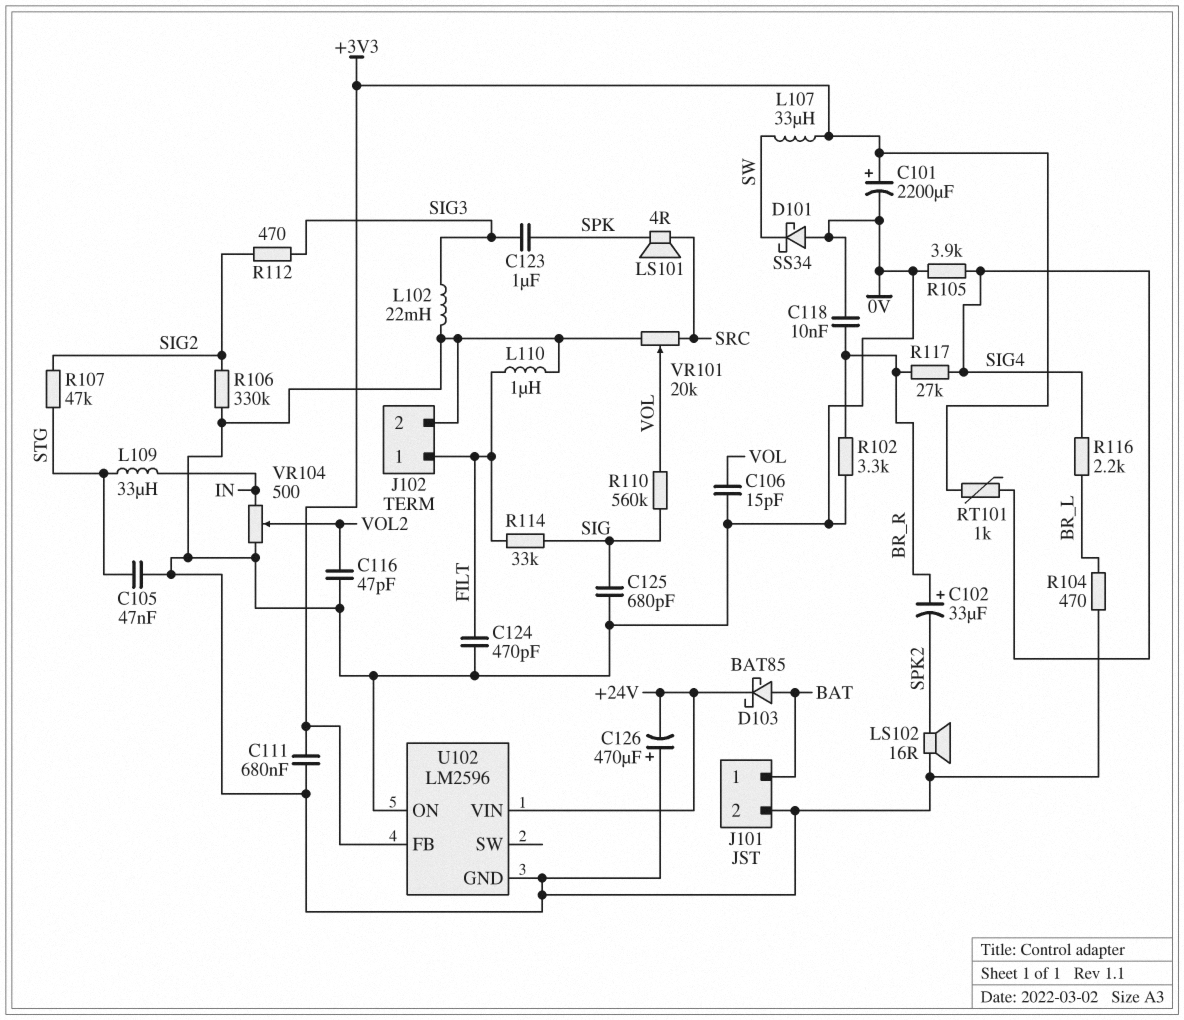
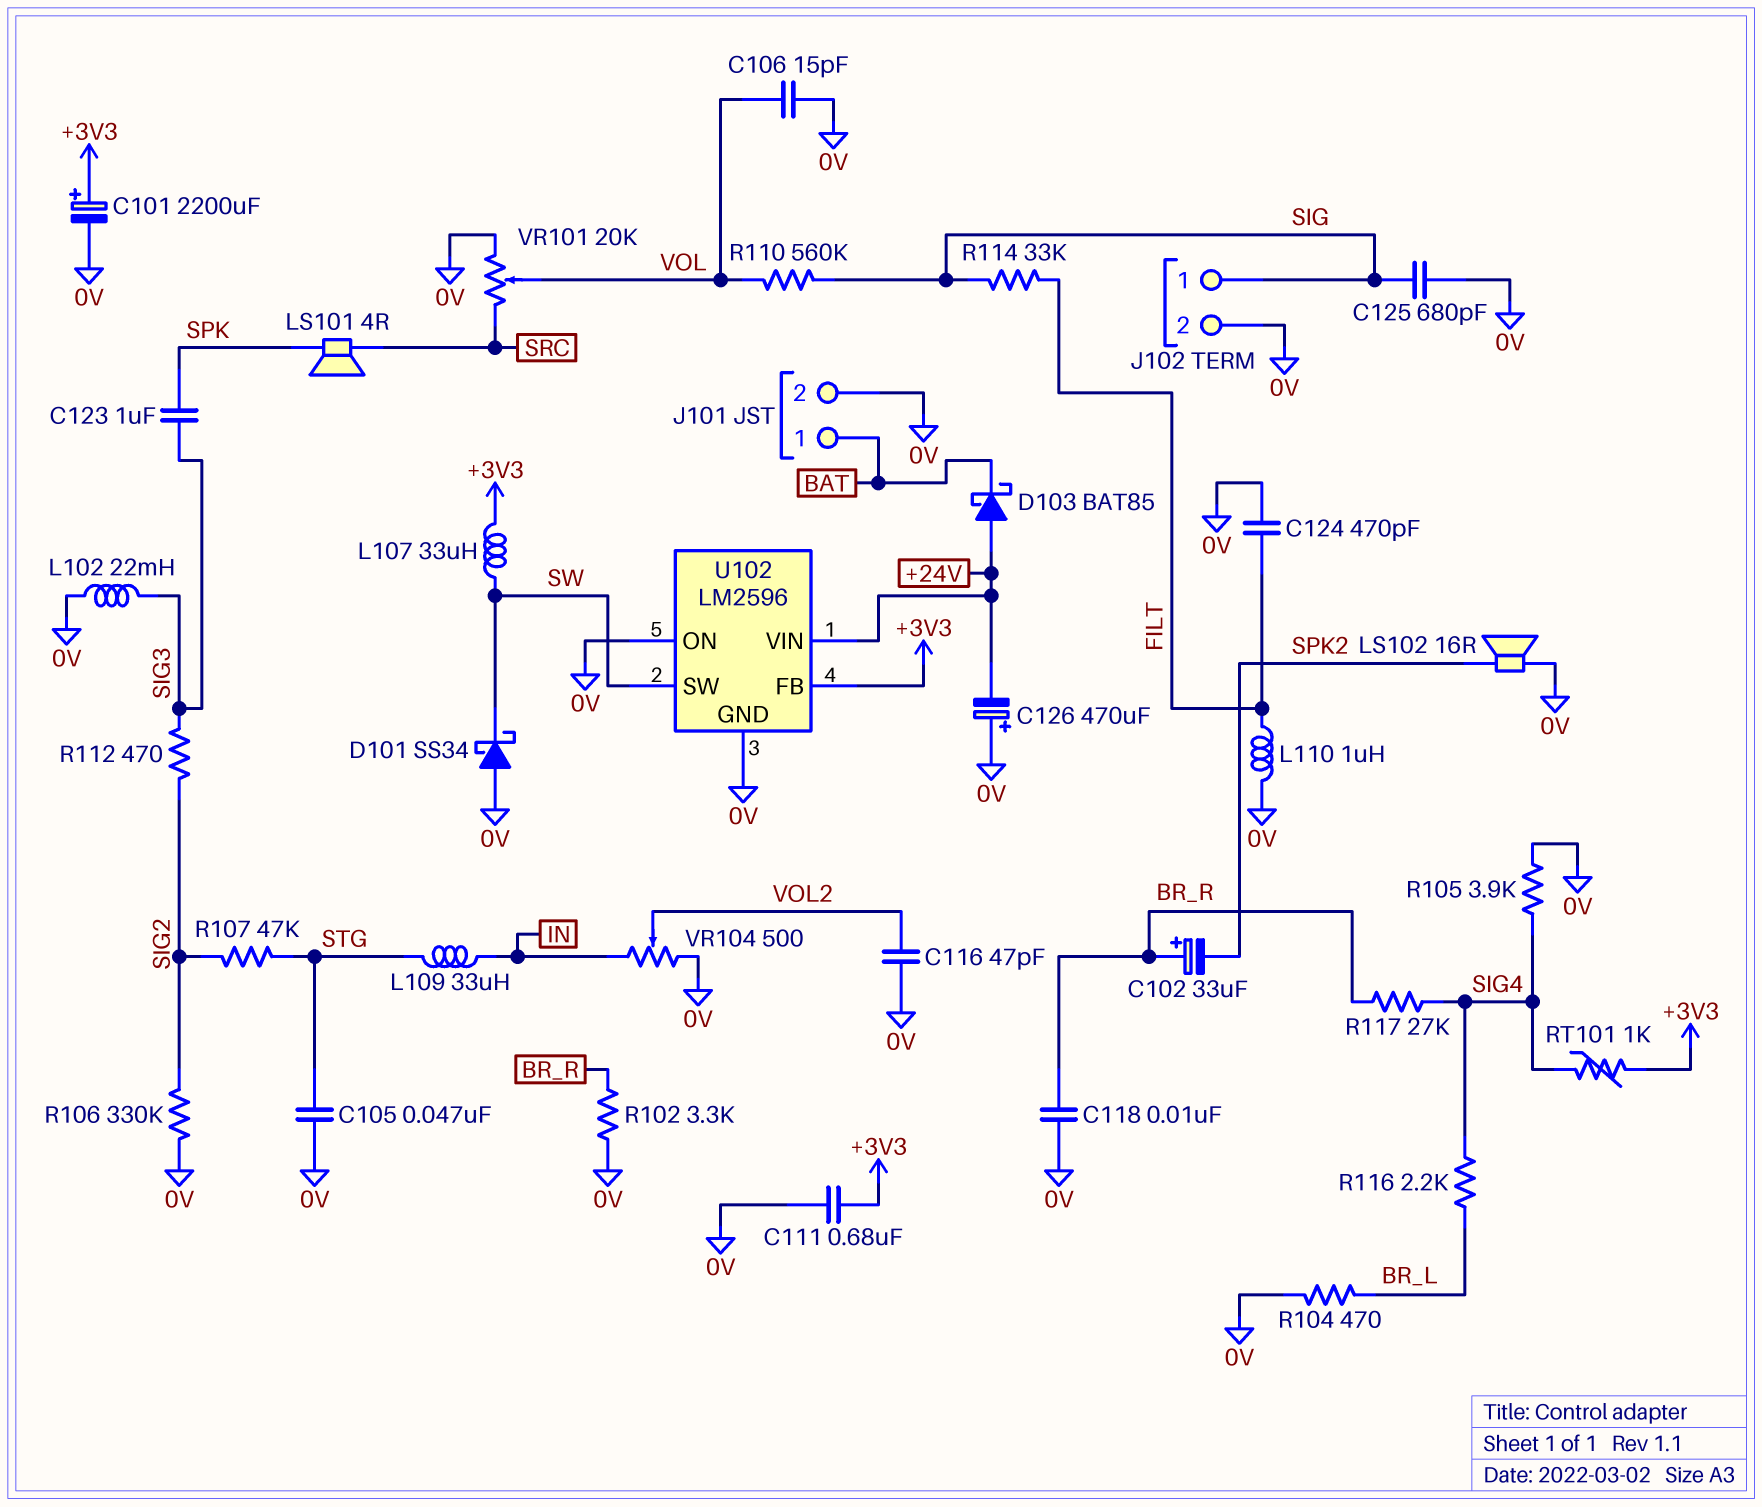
D103: schottky BAT85 (A BAT, K +24V) -> schottky BAT85 (A +24V, K BAT)
J102 pin 1: FILT -> SIG
U102 pin SW: none -> SW

